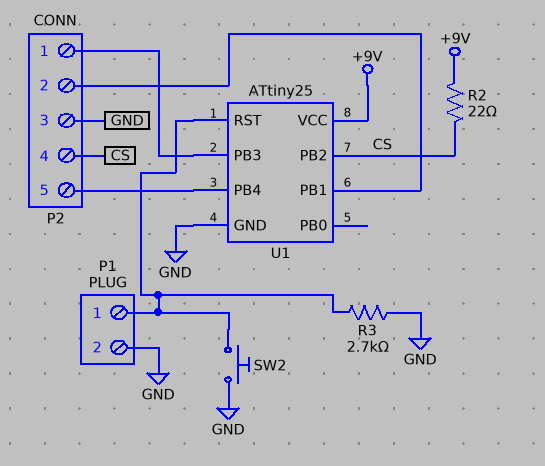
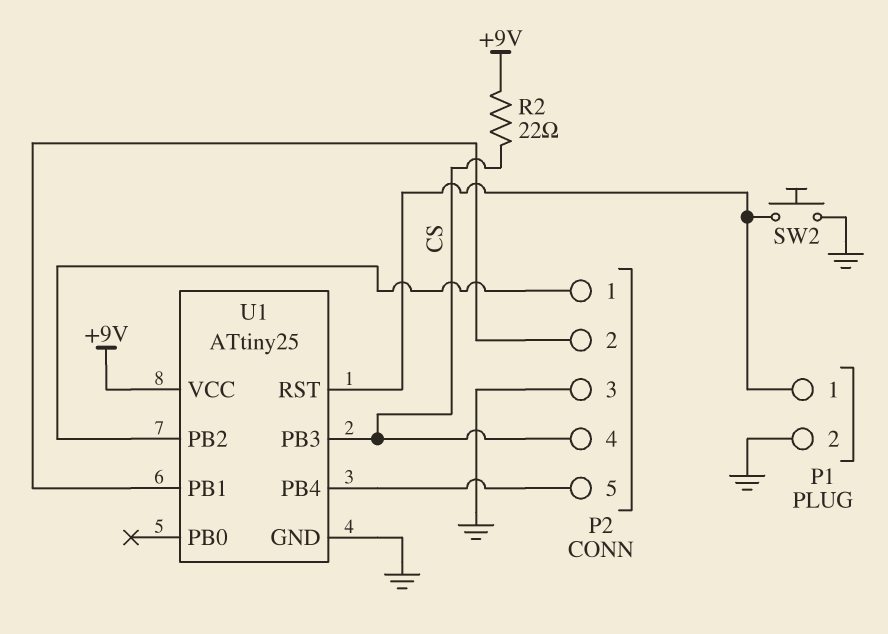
R3: 2.7k (GND, P1/1) -> none
U1 pin PB2: CS -> P2/1
U1 pin PB3: P2/1 -> CS

